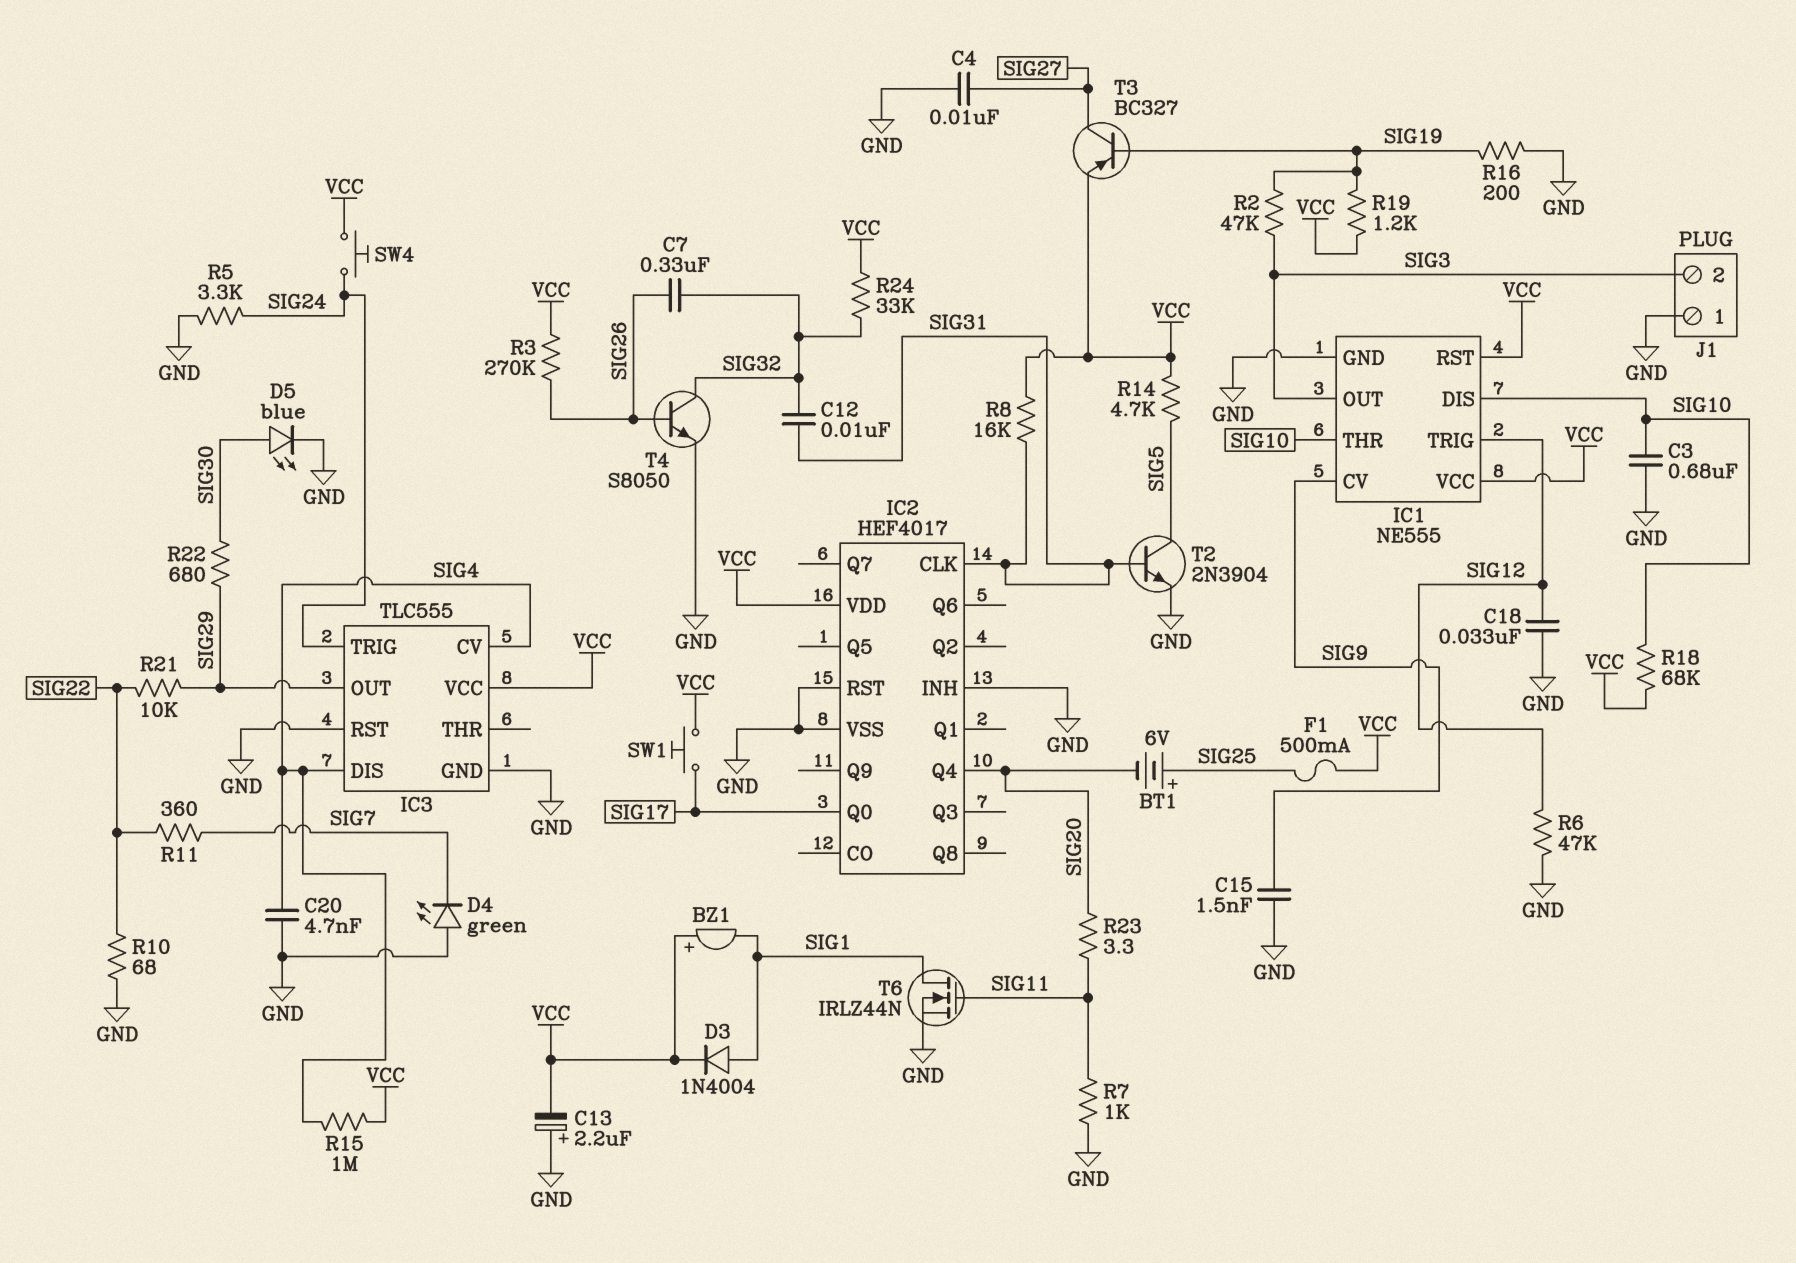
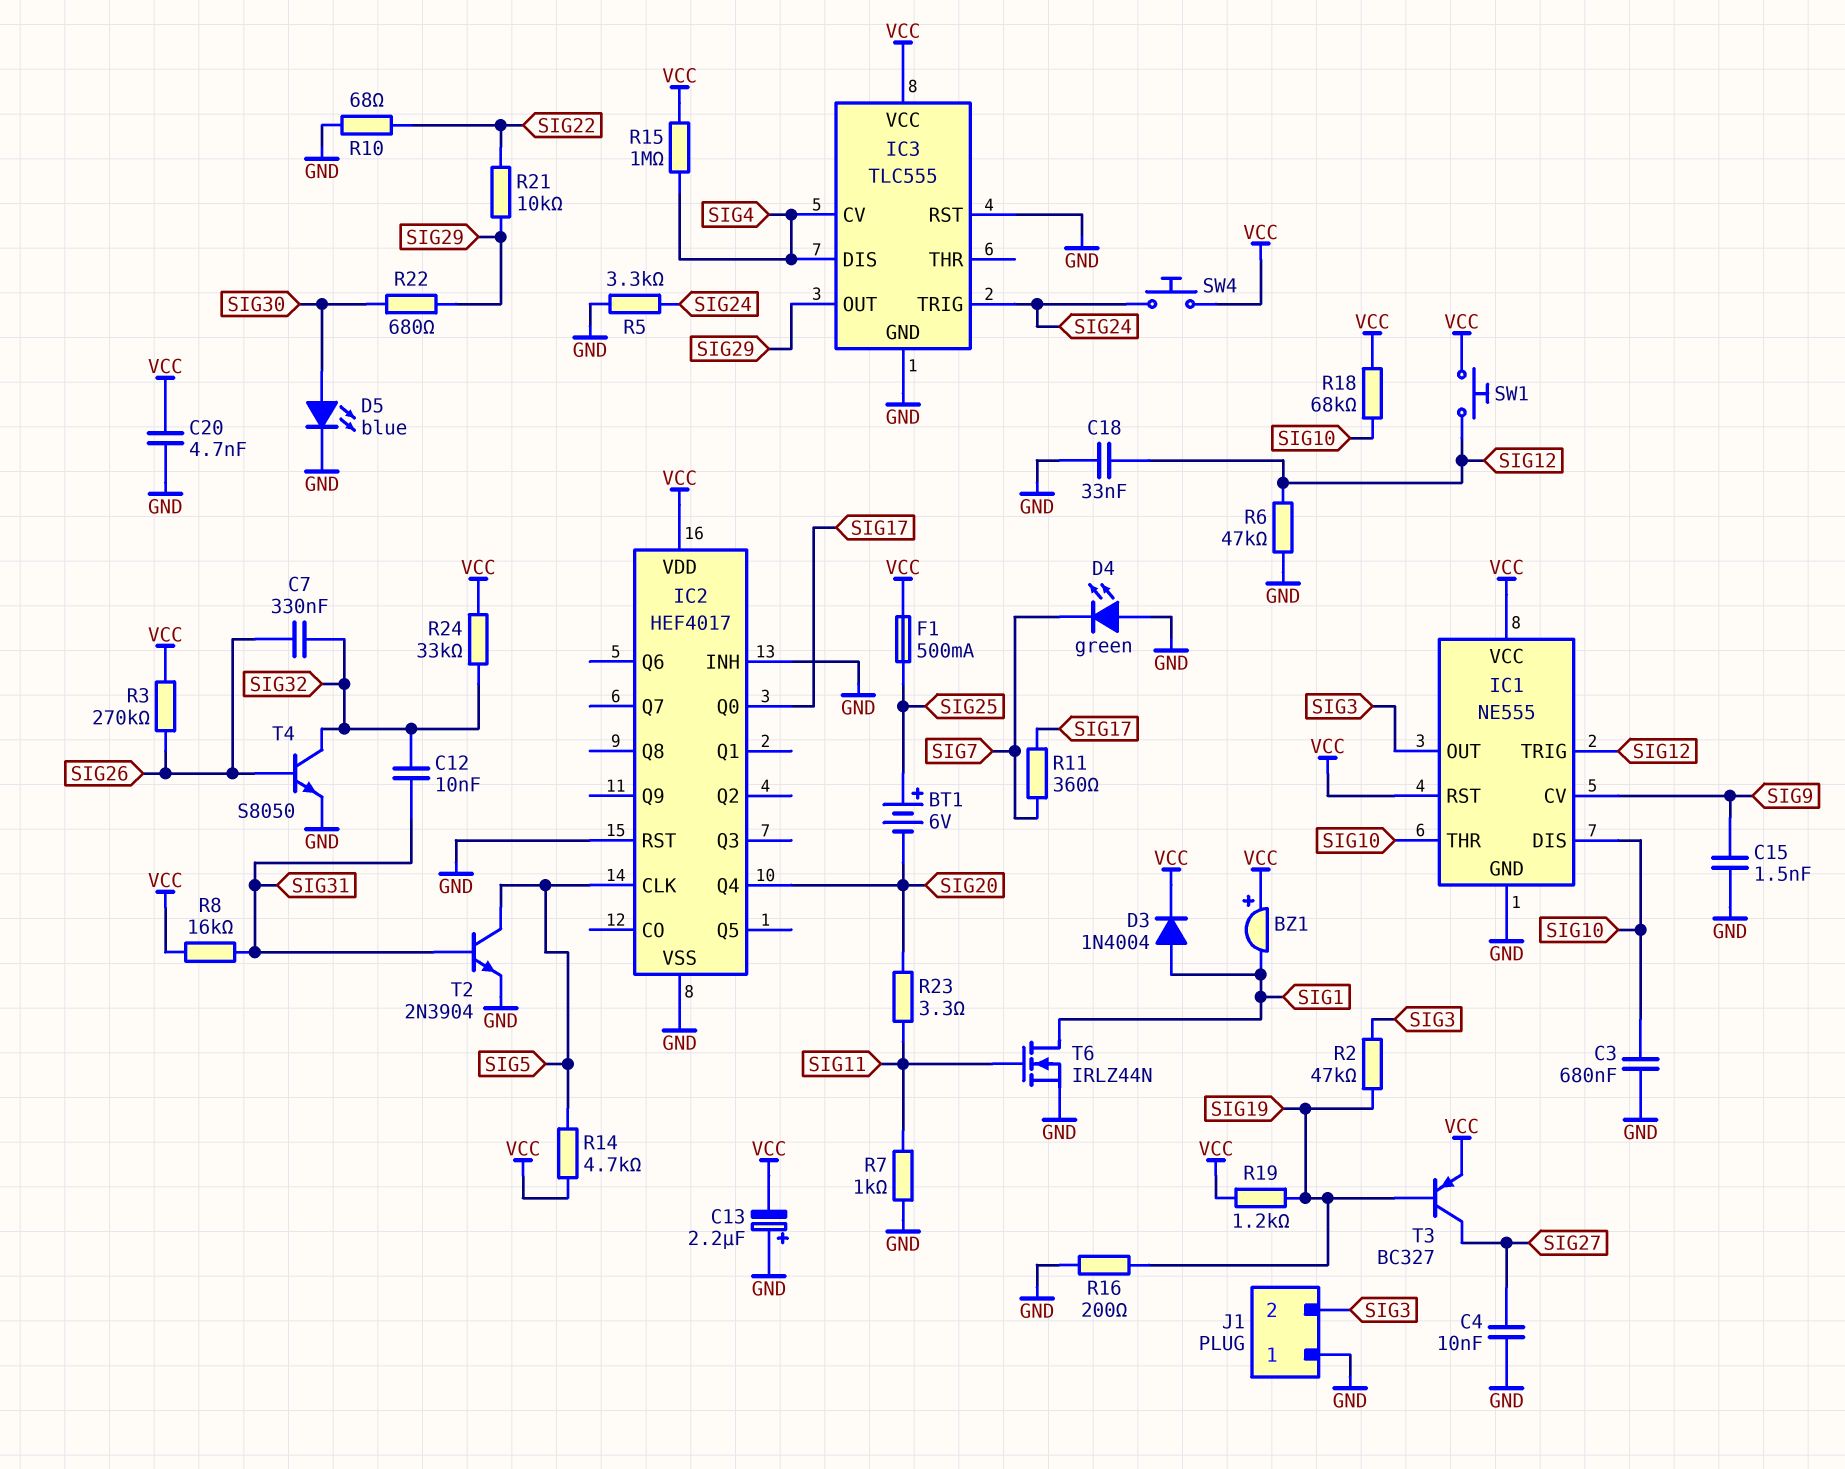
C20: 4.7nF (GND, SIG4) -> 4.7nF (GND, VCC)
IC2 pin CLK: SIG31 -> SIG5
R11: 360 (SIG7, SIG22) -> 360 (SIG7, SIG17)
SW1: button (SIG17, VCC) -> button (SIG12, VCC)

